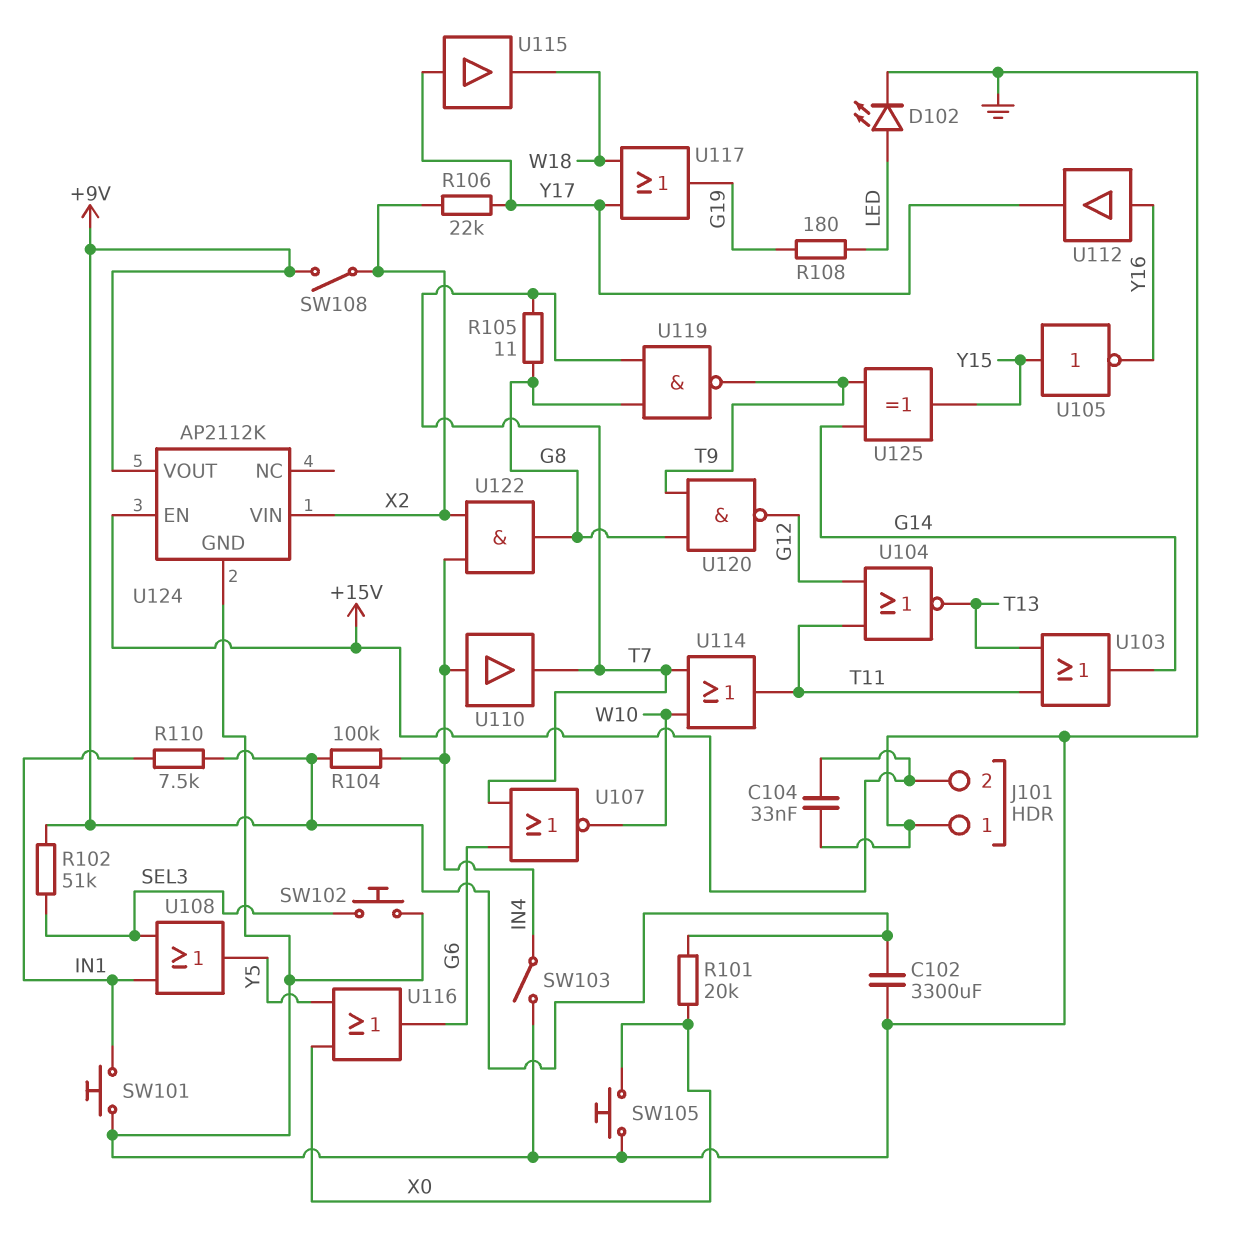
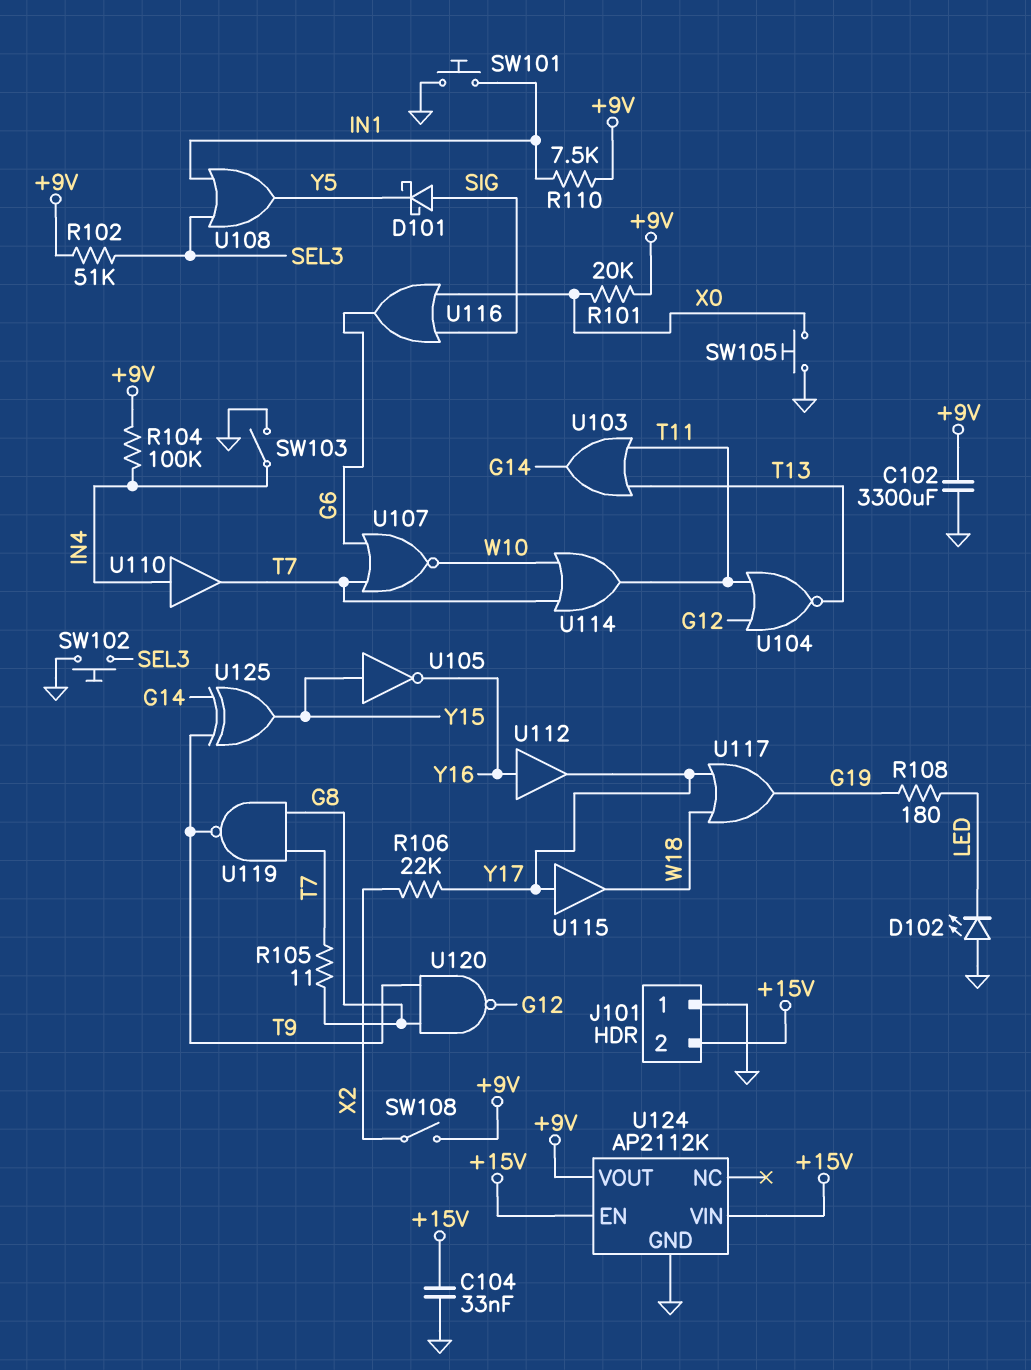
D101: none -> schottky (A SIG, K Y5)
D102: LED (A LED, K GND) -> LED (A GND, K LED)
U116: OR (in X0, in Y5, out G6) -> OR (in SIG, in X0, out G6)
U122: AND (in IN4, in X2, out G8) -> none
U124 pin VIN: X2 -> +15V

